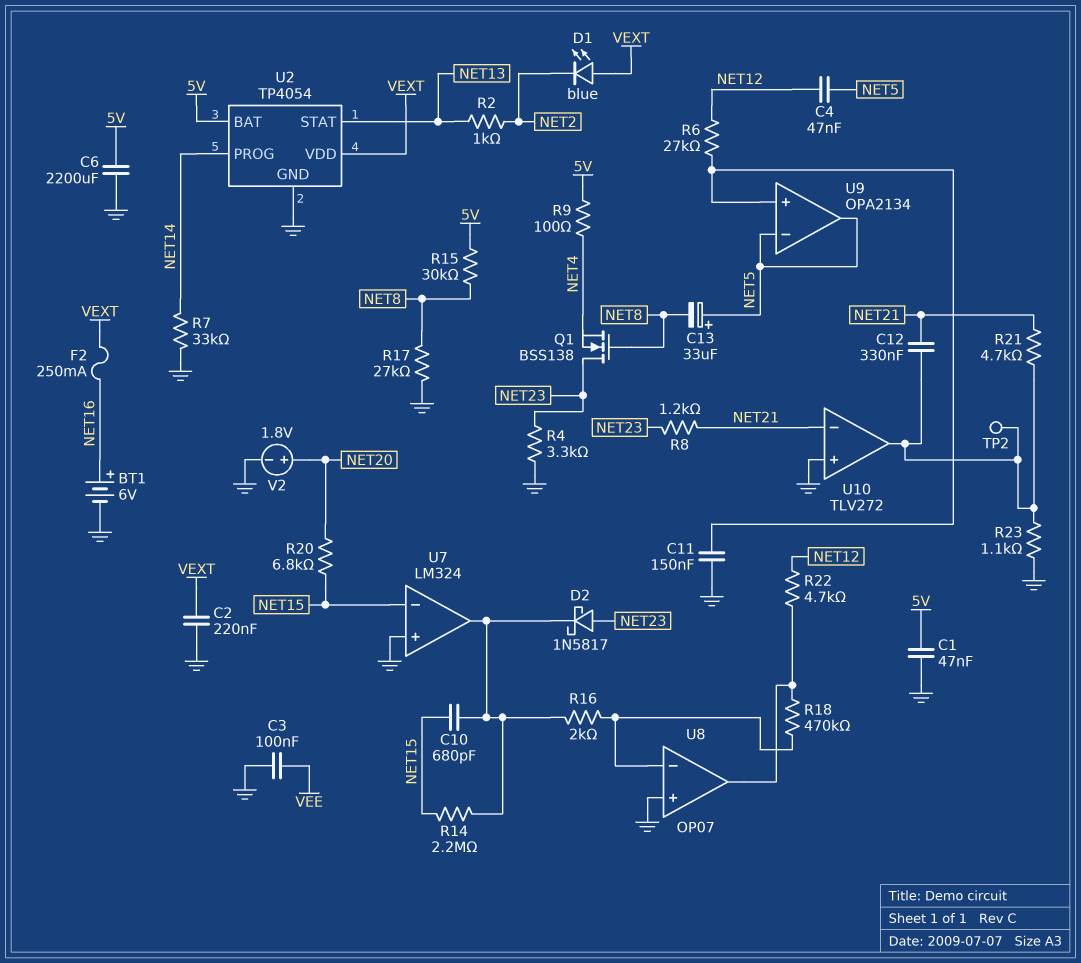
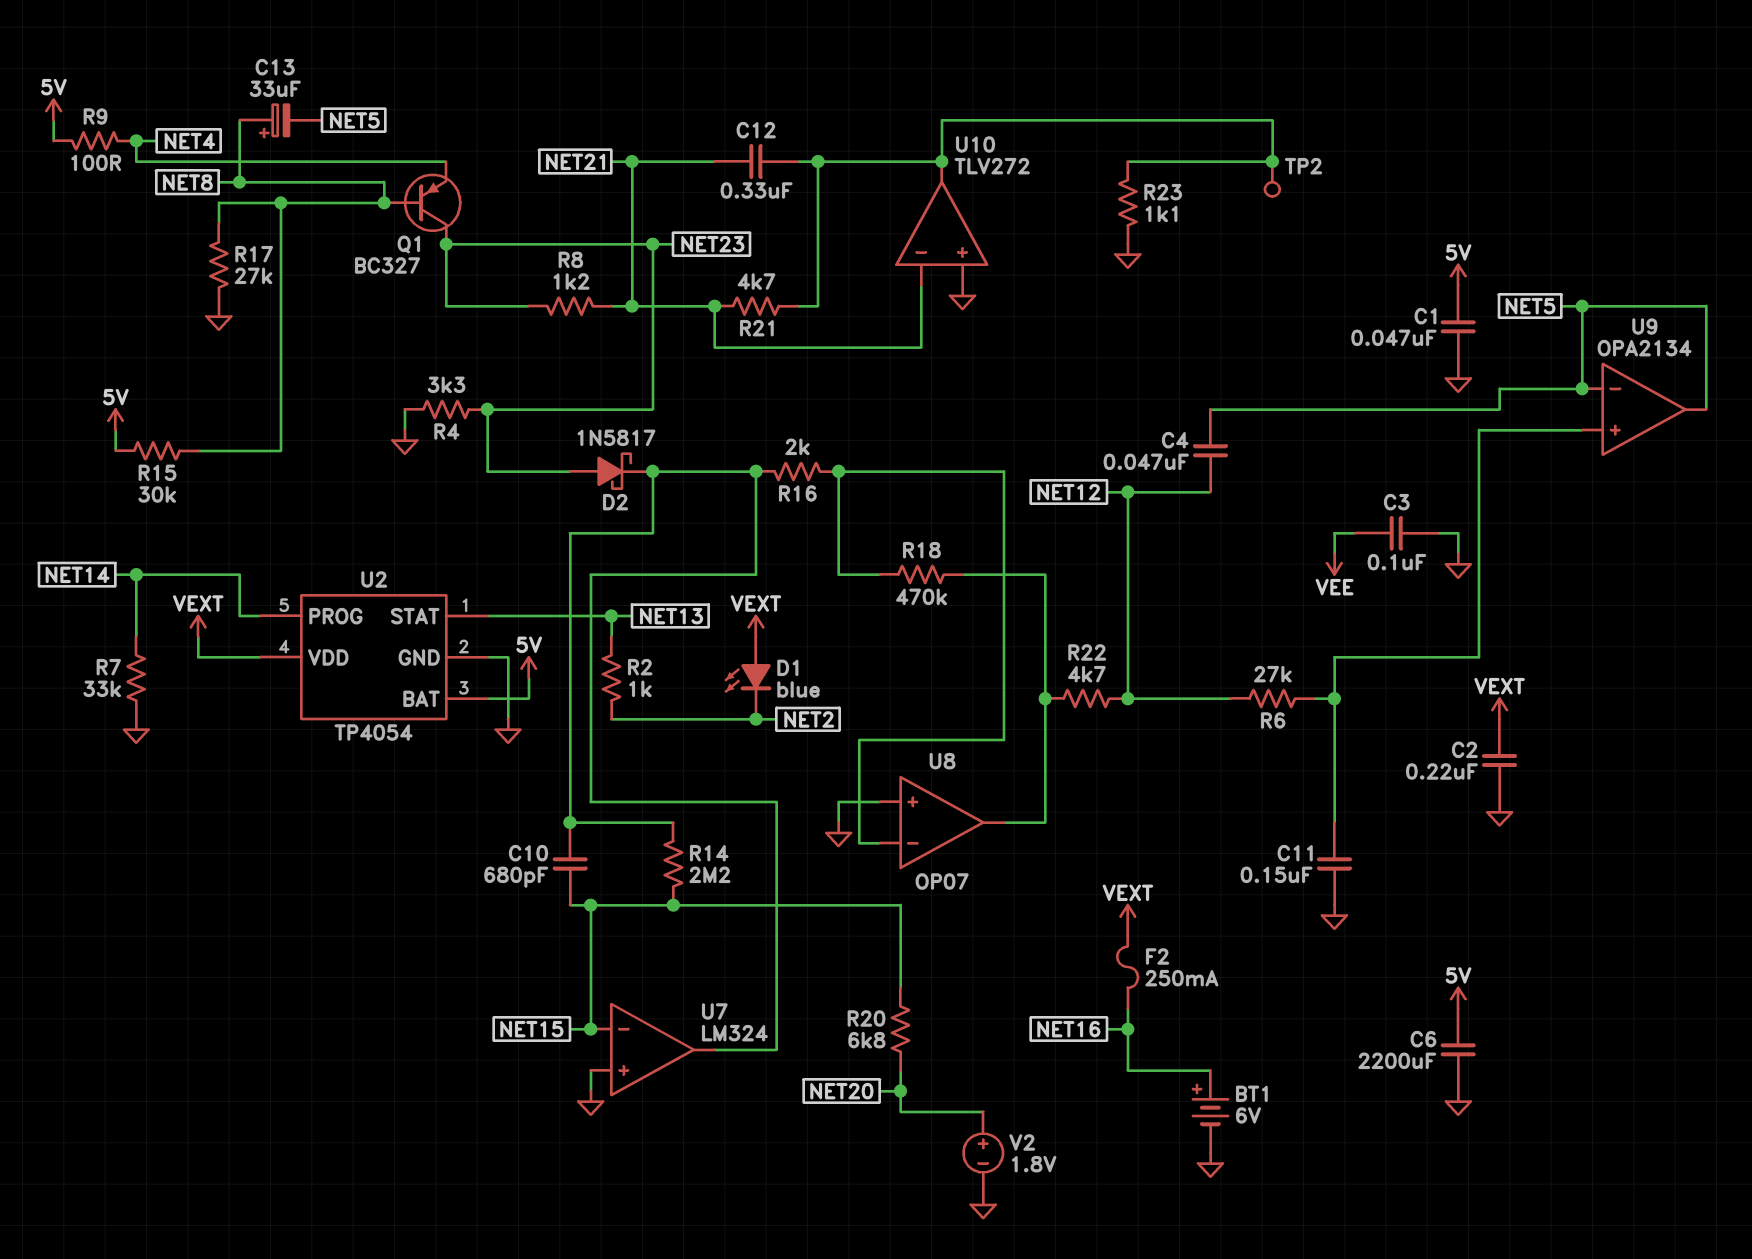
C13: 33uF (plus NET5, minus NET8) -> 33uF (plus NET8, minus NET5)
Q1: NMOS BSS138 (G NET8, D NET23, S NET4) -> PNP BC327 (B NET8, C NET23, E NET4)

